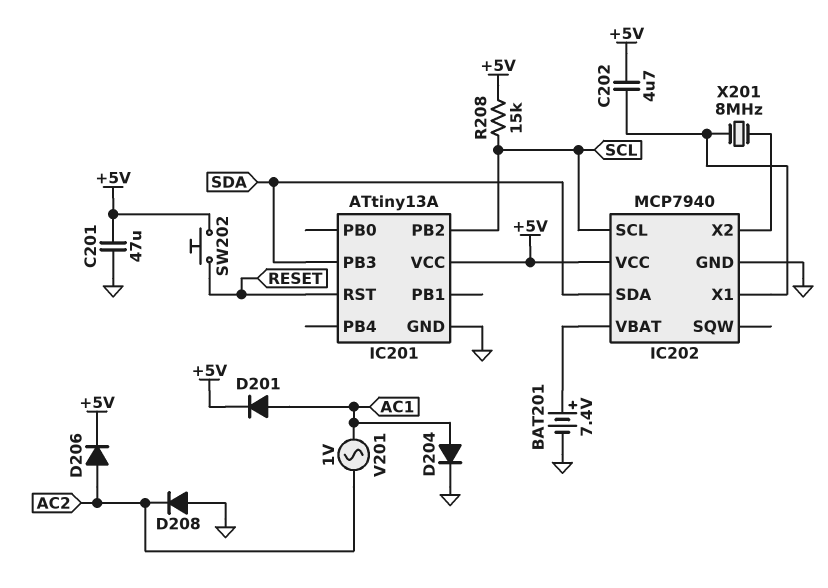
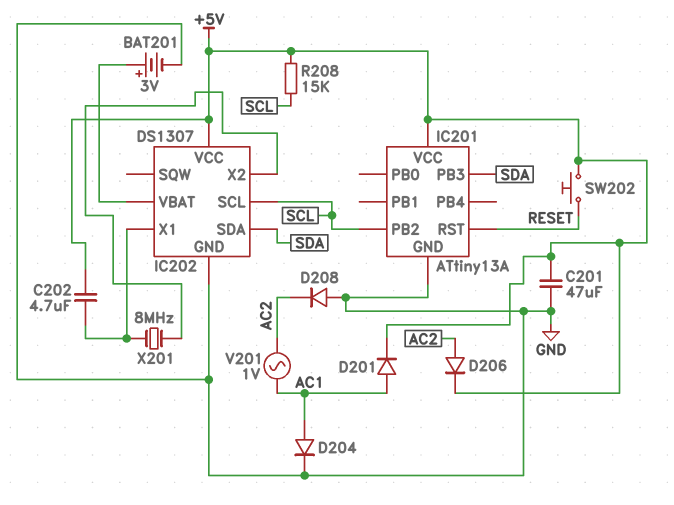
BAT201: 7.4V (plus IC202/VBAT, minus GND) -> 3V (plus IC202/VBAT, minus GND)
IC202: MCP7940 -> DS1307

